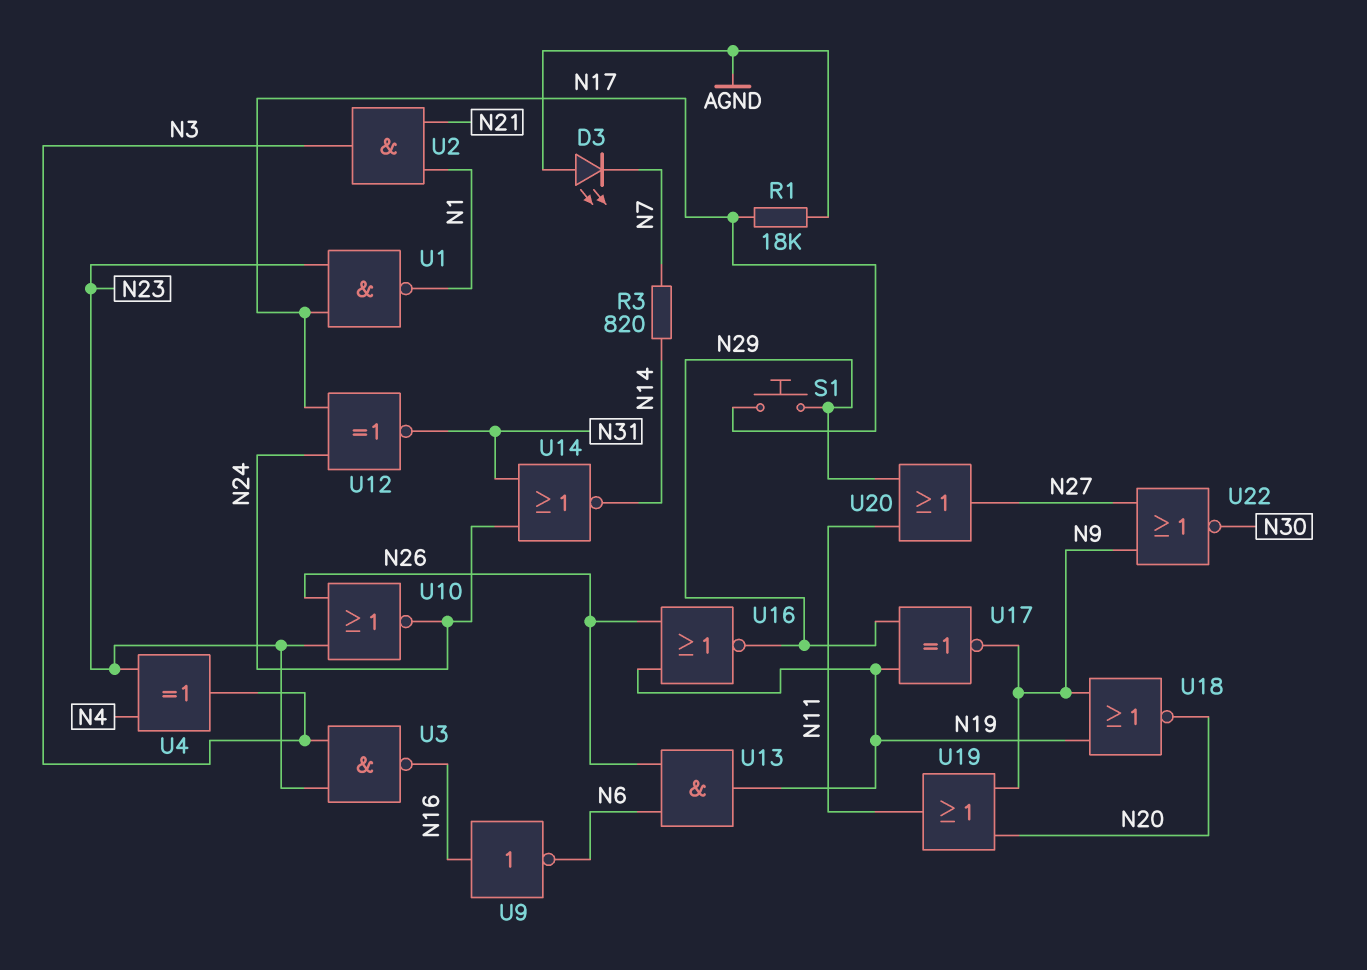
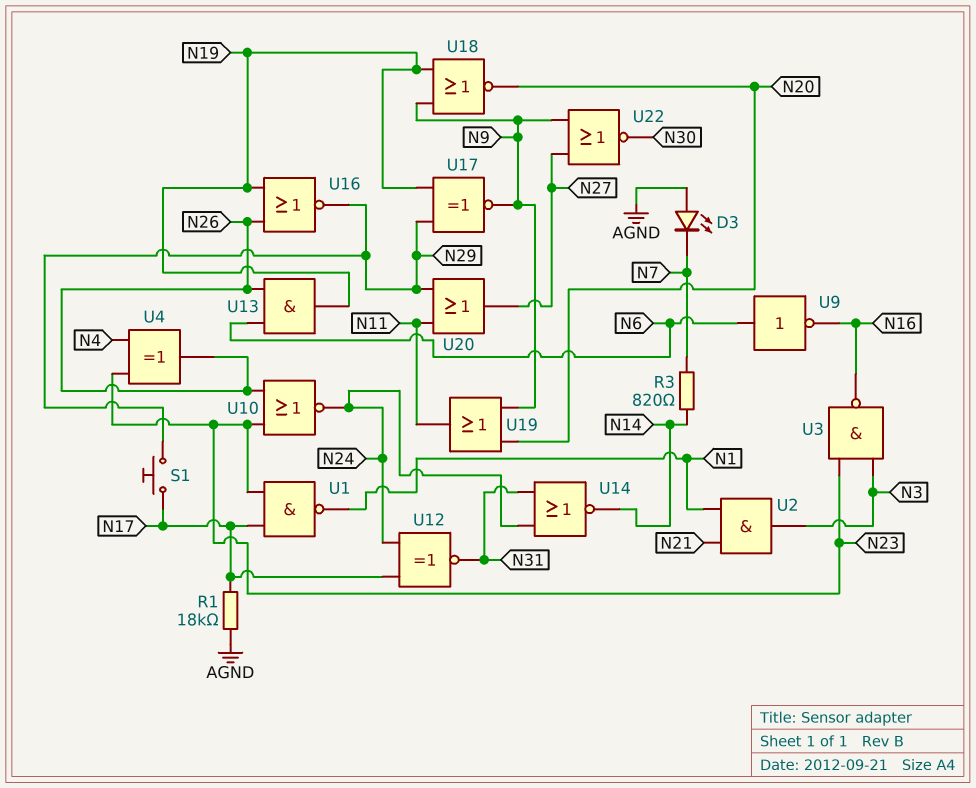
U4: XOR (in N4, in N23, out N3) -> XOR (in N4, in N23, out N26)
U9: NOT (in N16, out N6) -> NOT (in N6, out N16)

